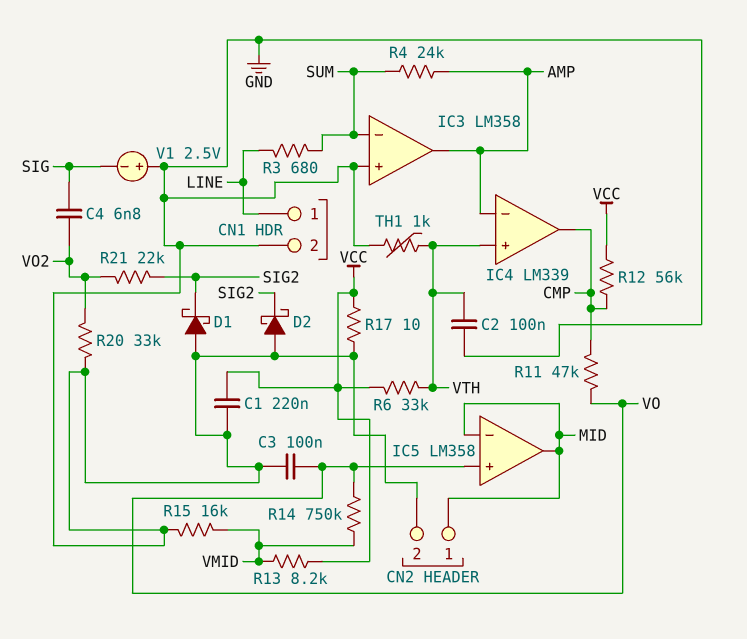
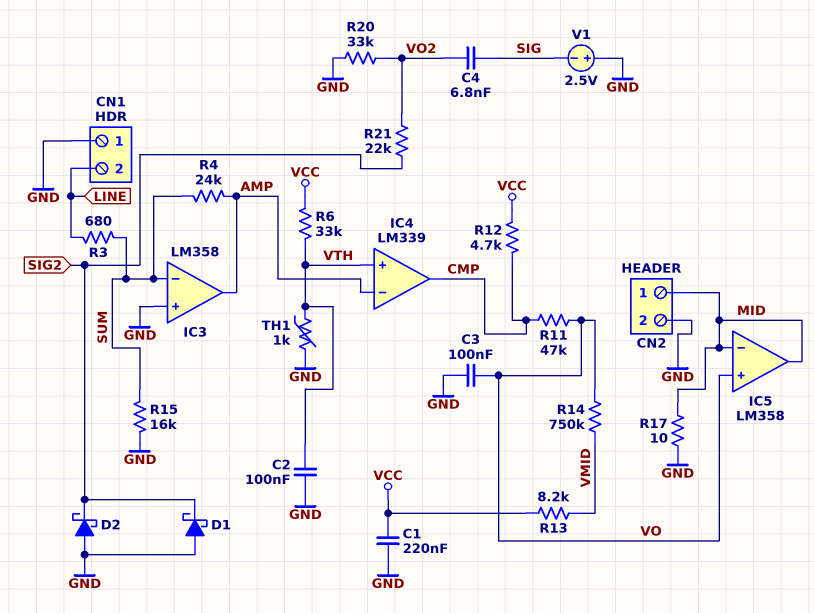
CN1 pin 1: LINE -> GND
CN1 pin 2: GND -> LINE
R12: 56k (CMP, VCC) -> 4.7k (CMP, VCC)
R15: 16k (GND, VMID) -> 16k (GND, SUM)
R17: 10 (GND, VCC) -> 10 (GND, MID)

